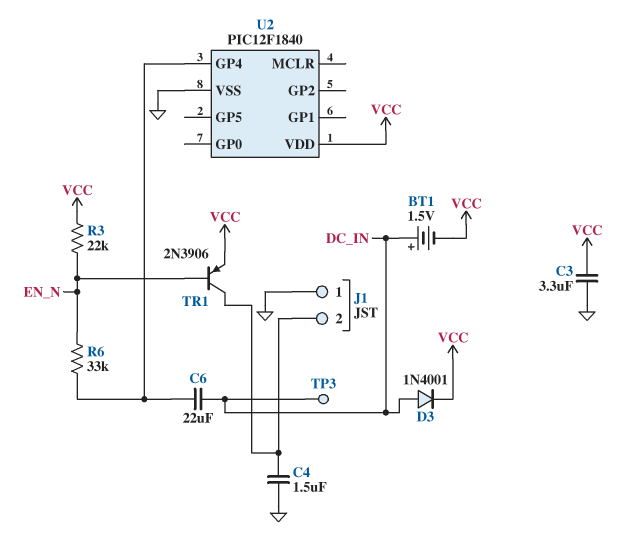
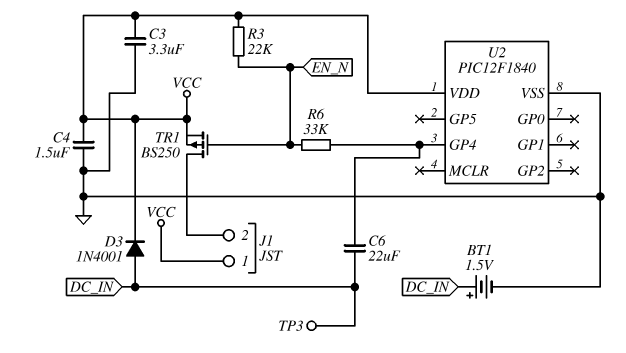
BT1: 1.5V (plus DC_IN, minus VCC) -> 1.5V (plus DC_IN, minus GND)
C4: 1.5uF (GND, J1/2) -> 1.5uF (GND, VCC)
J1 pin 1: GND -> VCC
TR1: PNP 2N3906 (B EN_N, C J1/2, E VCC) -> PMOS BS250 (G EN_N, D J1/2, S VCC)

